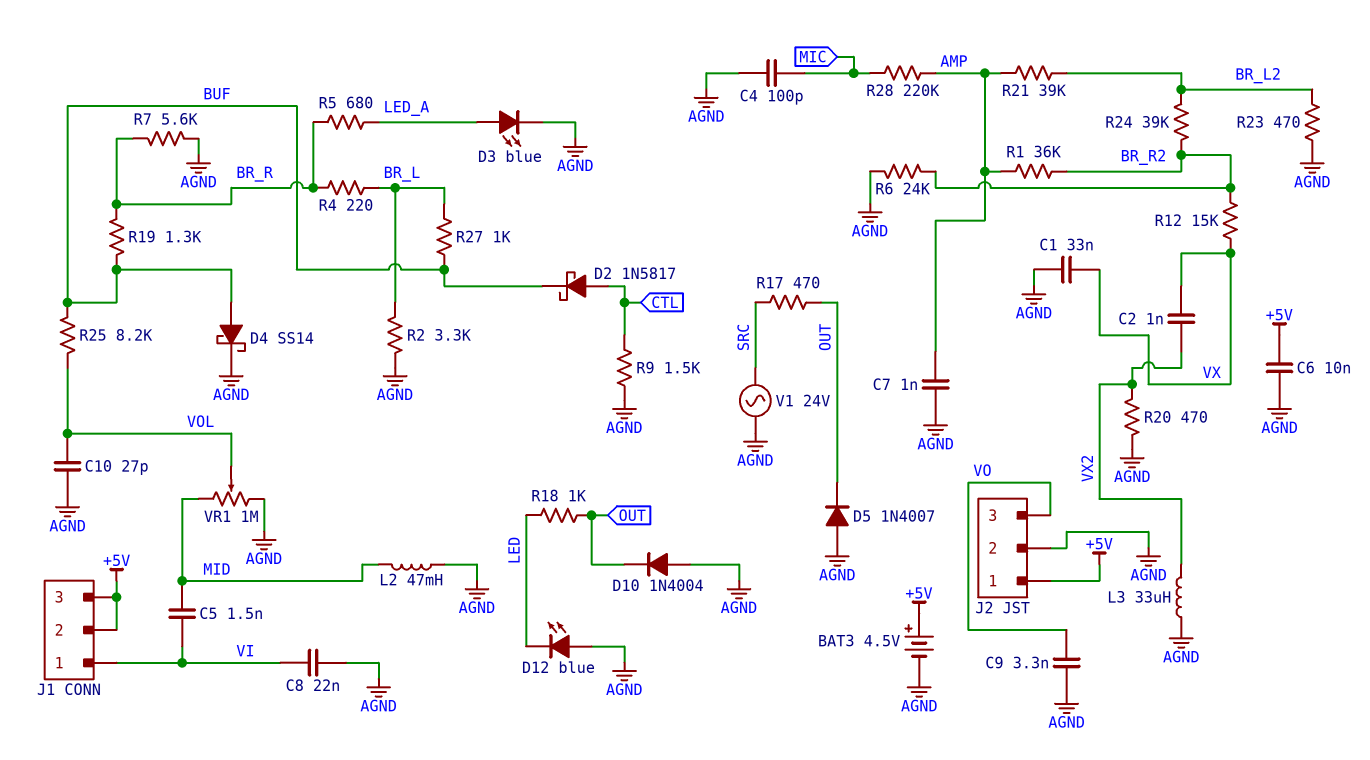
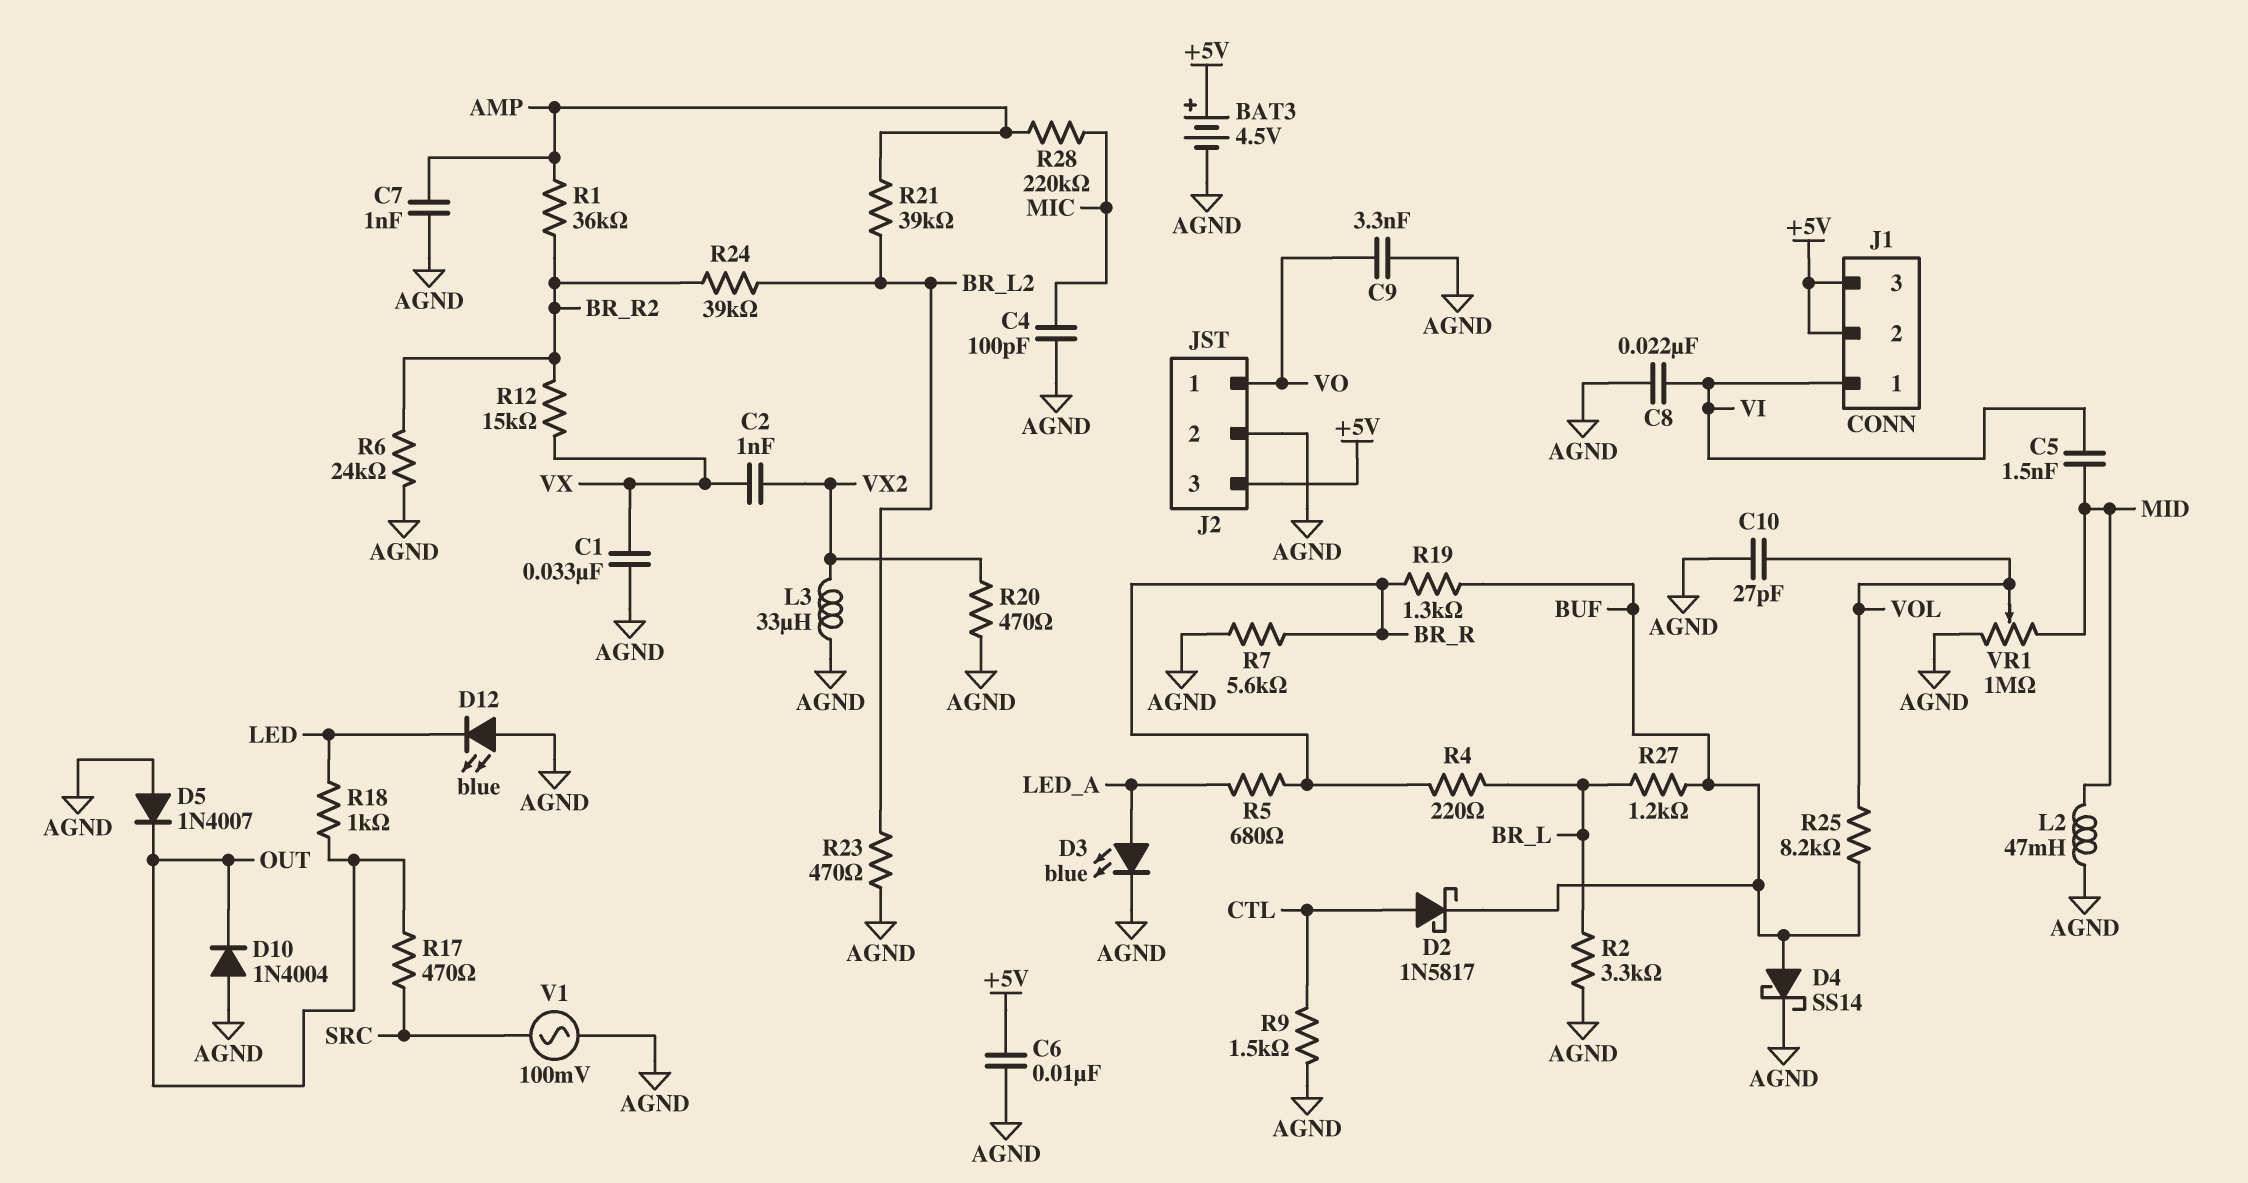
J2 pin 1: +5V -> VO
J2 pin 3: VO -> +5V
R27: 1k (BR_L, BUF) -> 1.2k (BR_L, BUF)
V1: AC 24V (AGND, SRC) -> AC 100mV (AGND, SRC)

